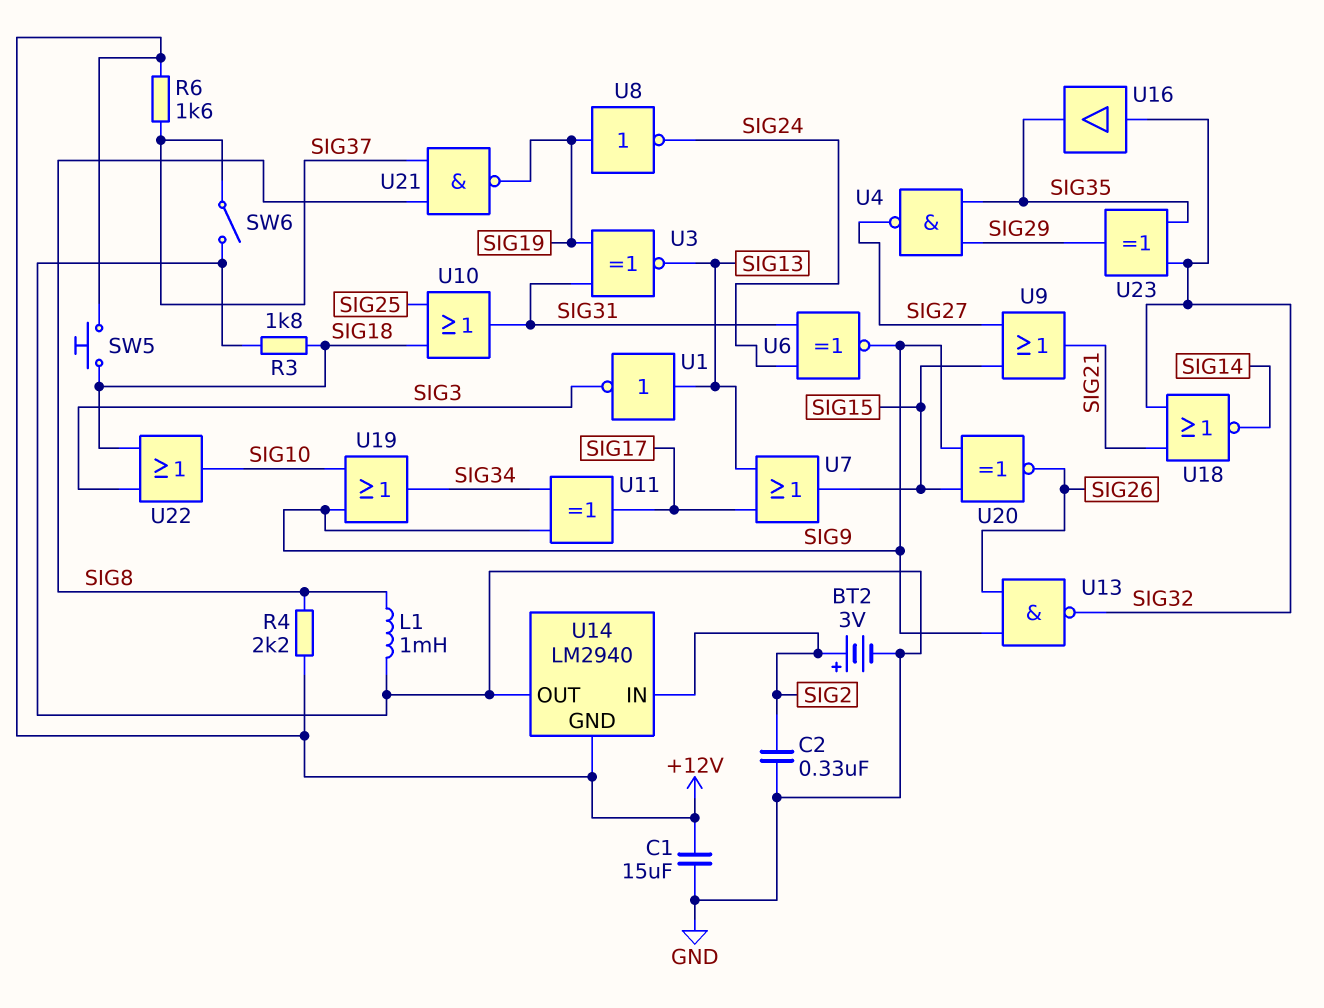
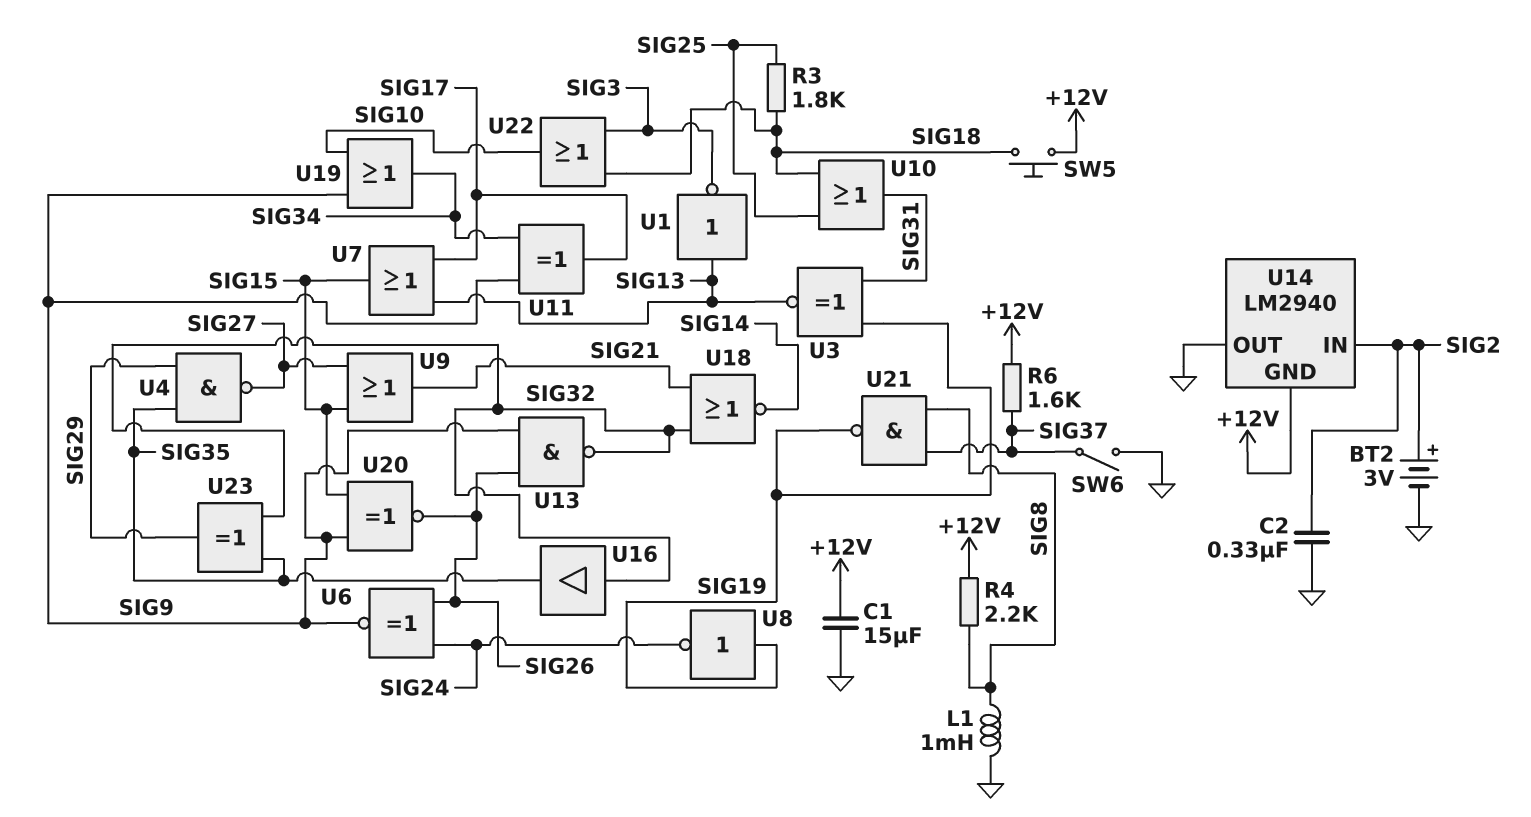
R3: 1.8k (GND, SIG18) -> 1.8k (SIG18, SIG25)
U6: XNOR (in SIG24, in SIG31, out SIG9) -> XNOR (in SIG24, in SIG26, out SIG9)

